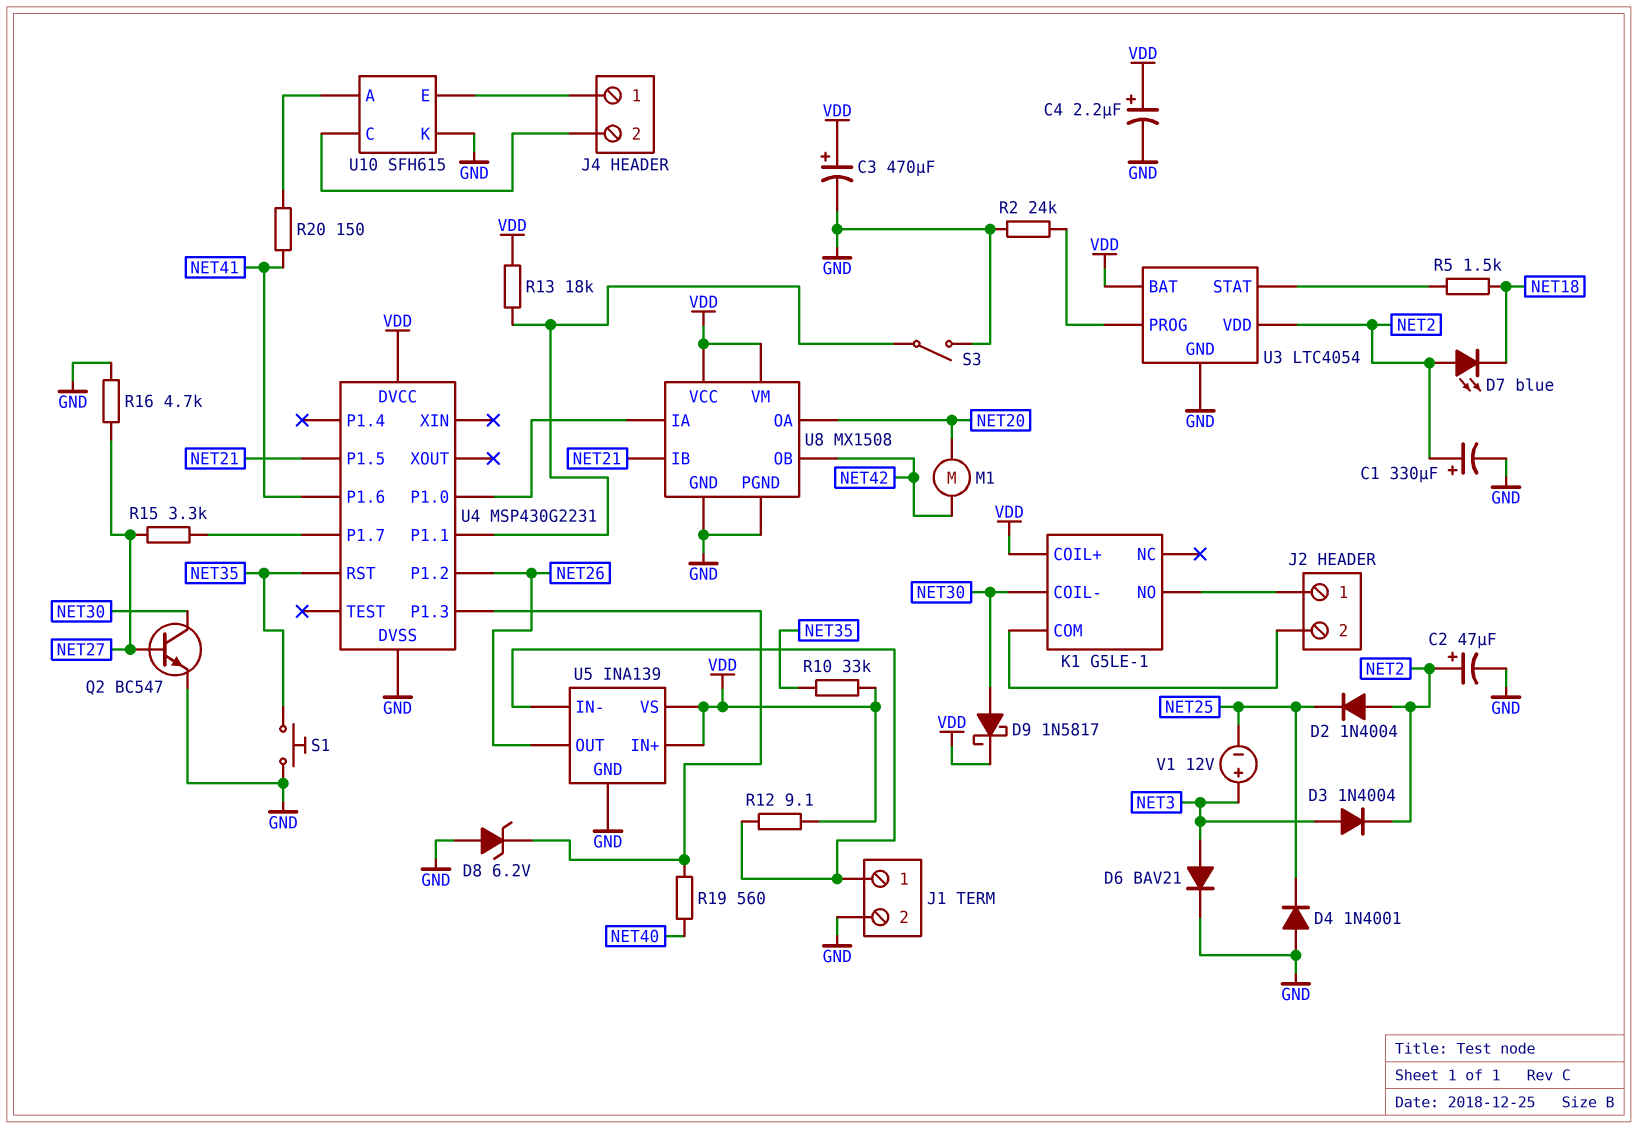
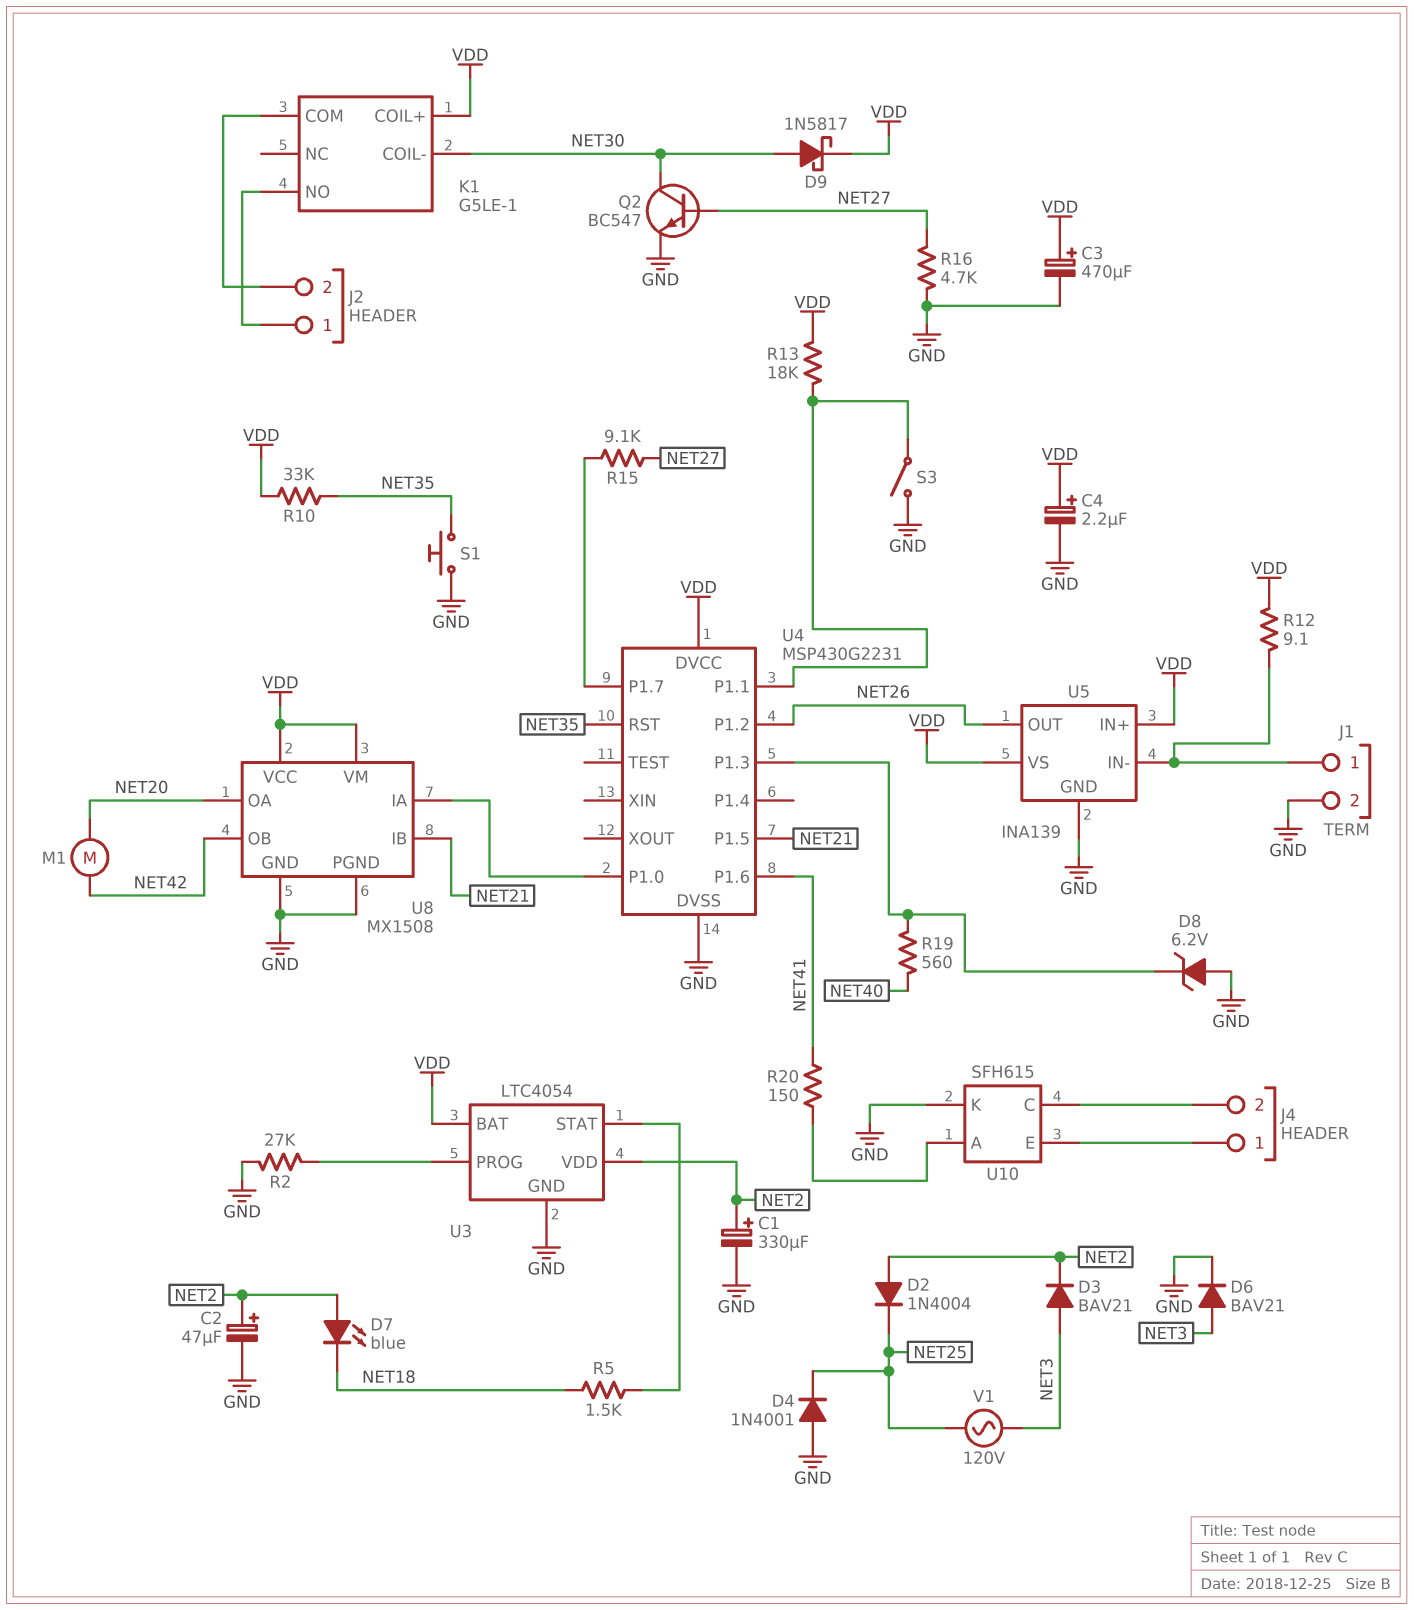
D3: diode 1N4004 (A NET3, K NET2) -> diode BAV21 (A NET3, K NET2)
R2: 24k (GND, U3/PROG) -> 27k (GND, U3/PROG)
R15: 3.3k (NET27, U4/P1.7) -> 9.1k (NET27, U4/P1.7)
V1: 12V (plus NET3, minus NET25) -> AC 120V (NET3, NET25)

